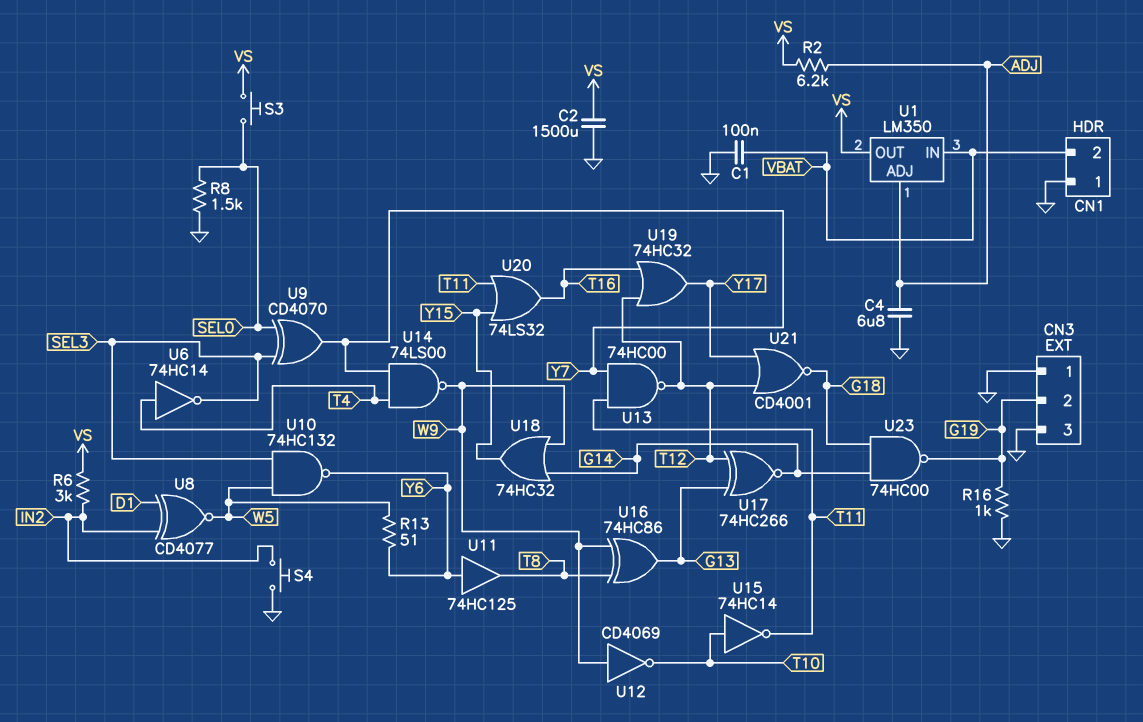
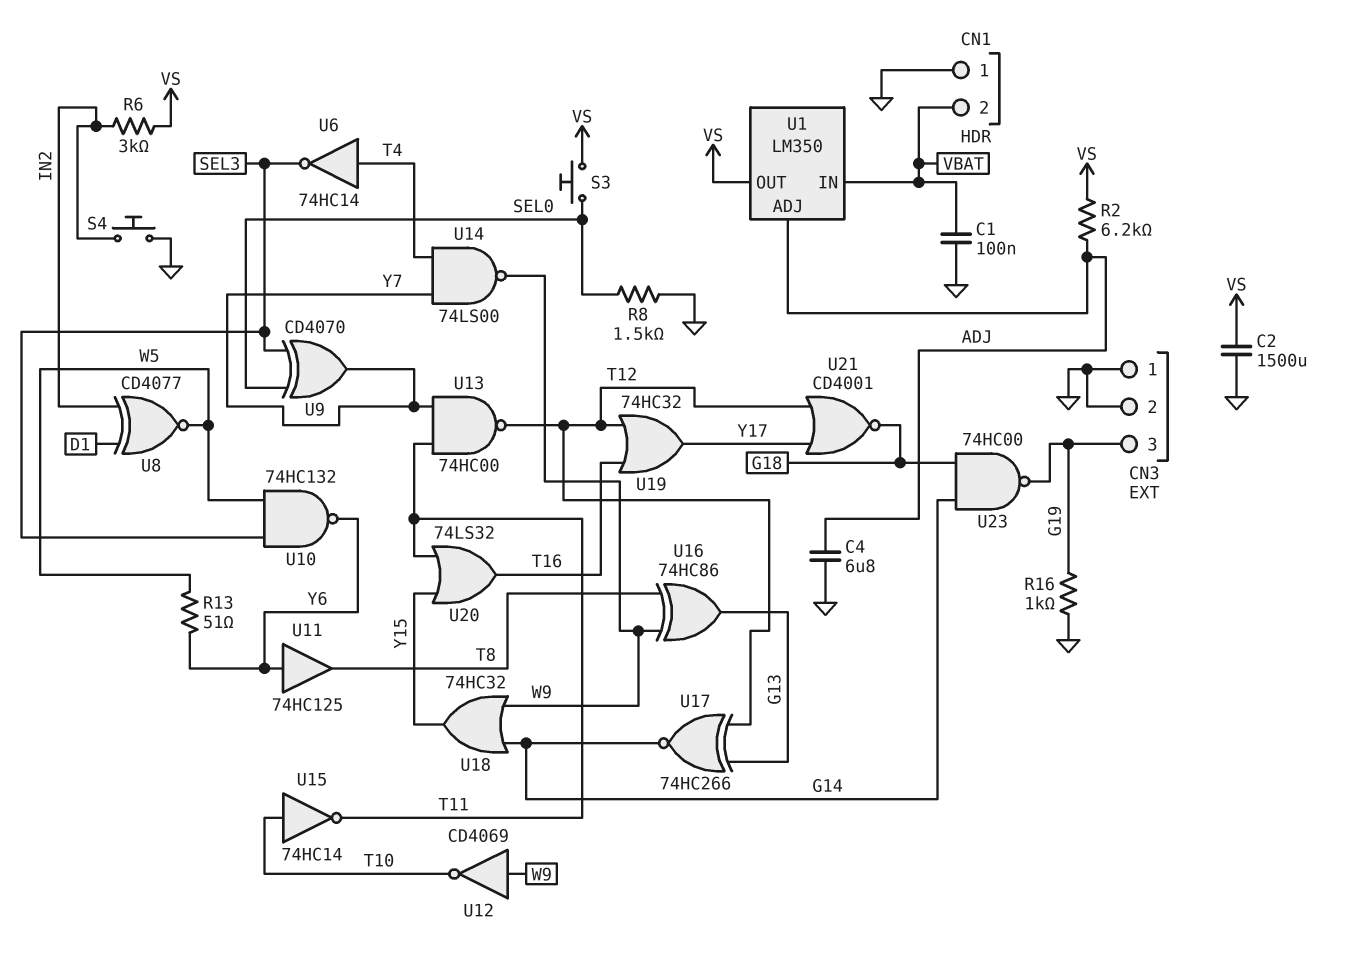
CN3 pin 2: G19 -> GND
CN3 pin 3: GND -> G19

